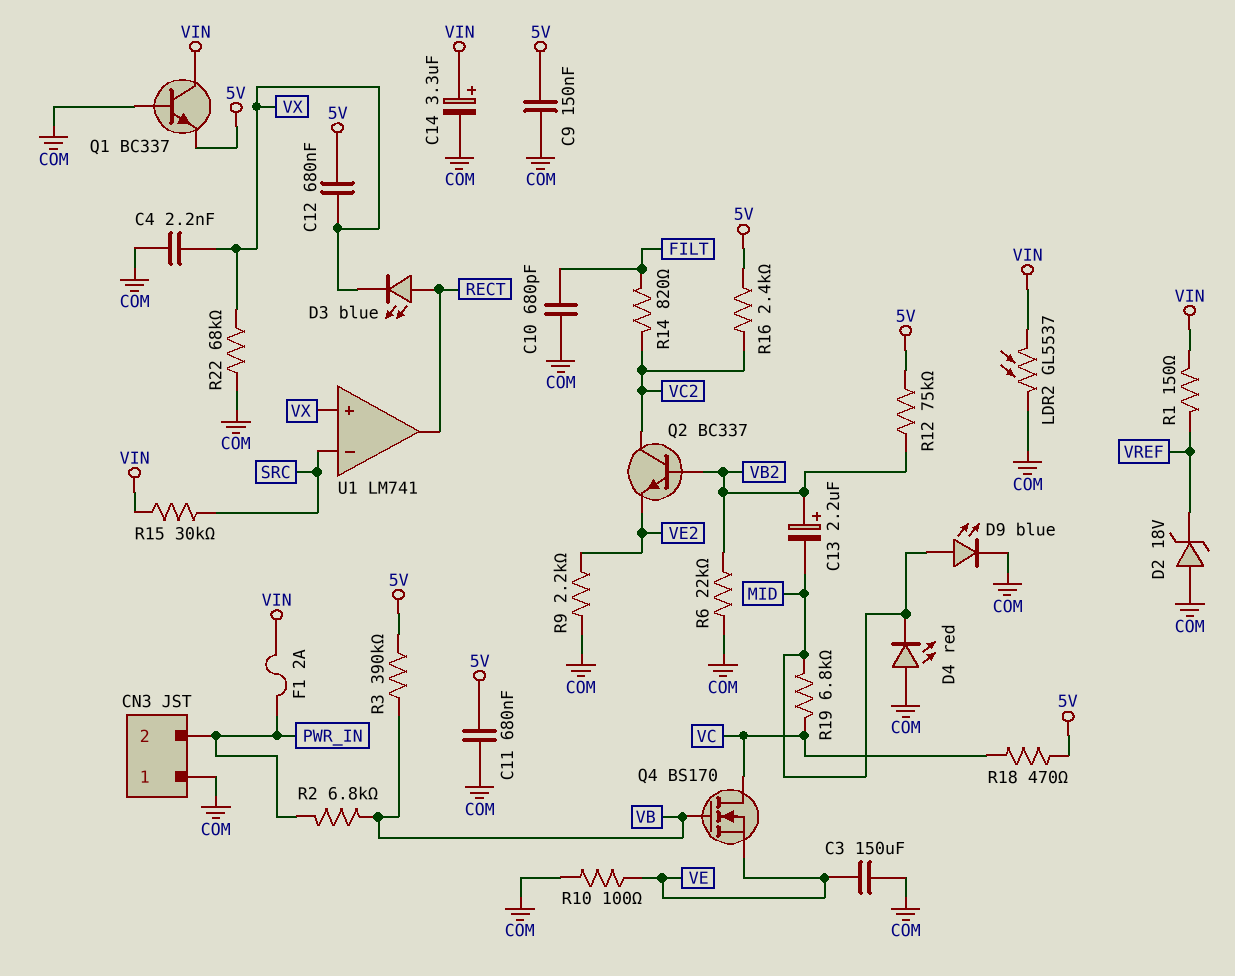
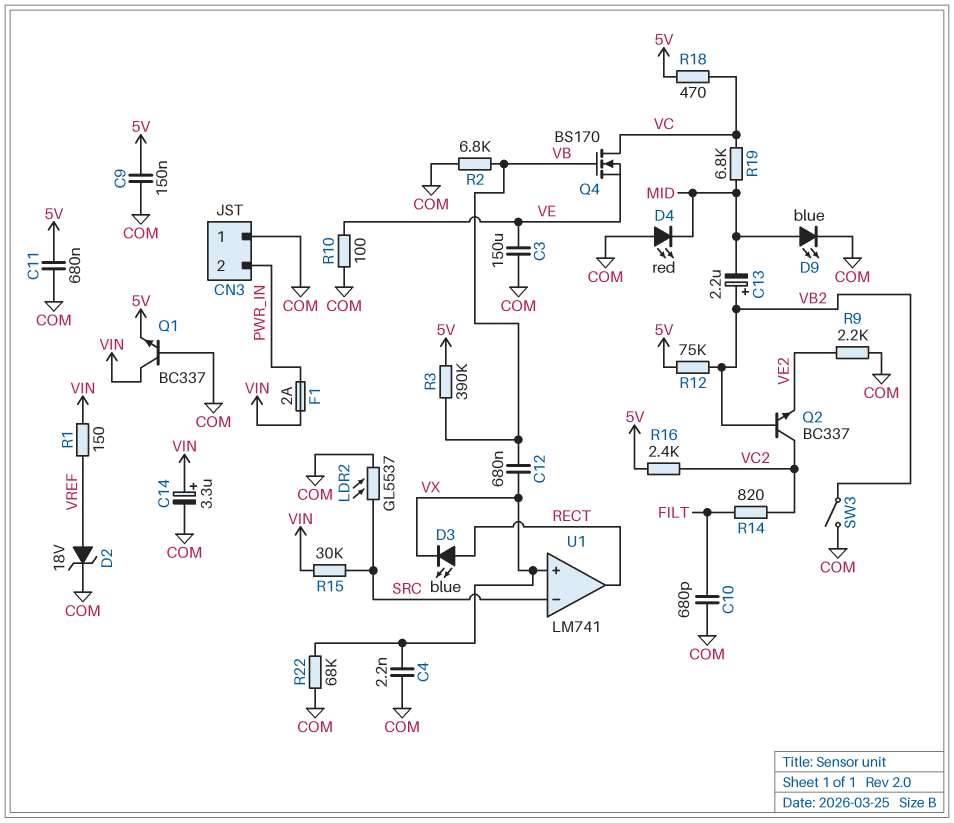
C12: 680nF (5V, VX) -> 680nF (VB, VX)
D2: zener 18V (A COM, K VREF) -> zener 18V (A VREF, K COM)
LDR2: GL5537 (COM, VIN) -> GL5537 (COM, SRC)
R2: 6.8k (PWR_IN, VB) -> 6.8k (COM, VB)
R6: 22k (COM, VB2) -> none
SW3: none -> switch (COM, VB2)

